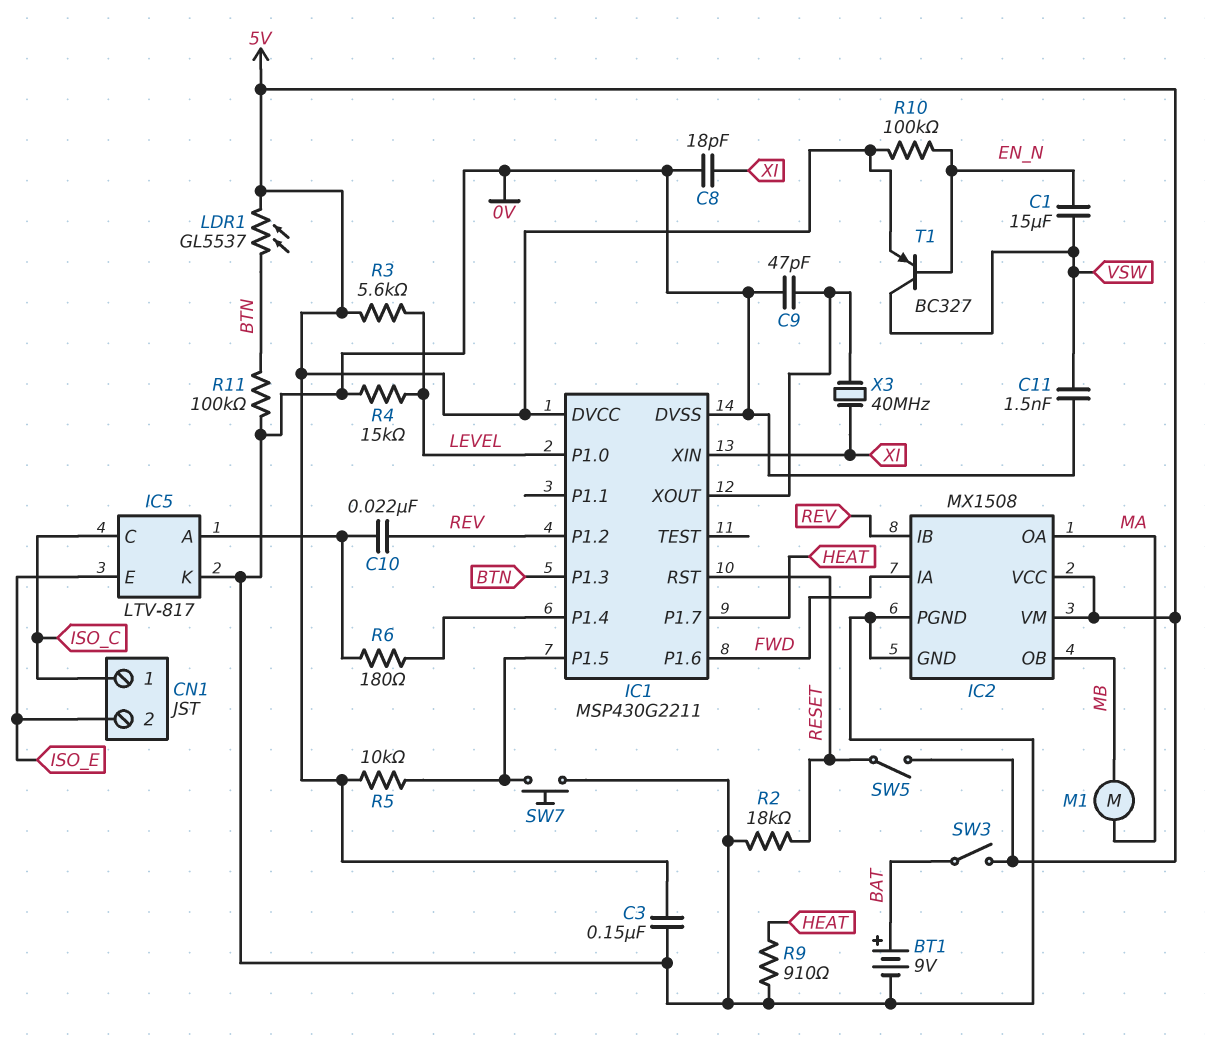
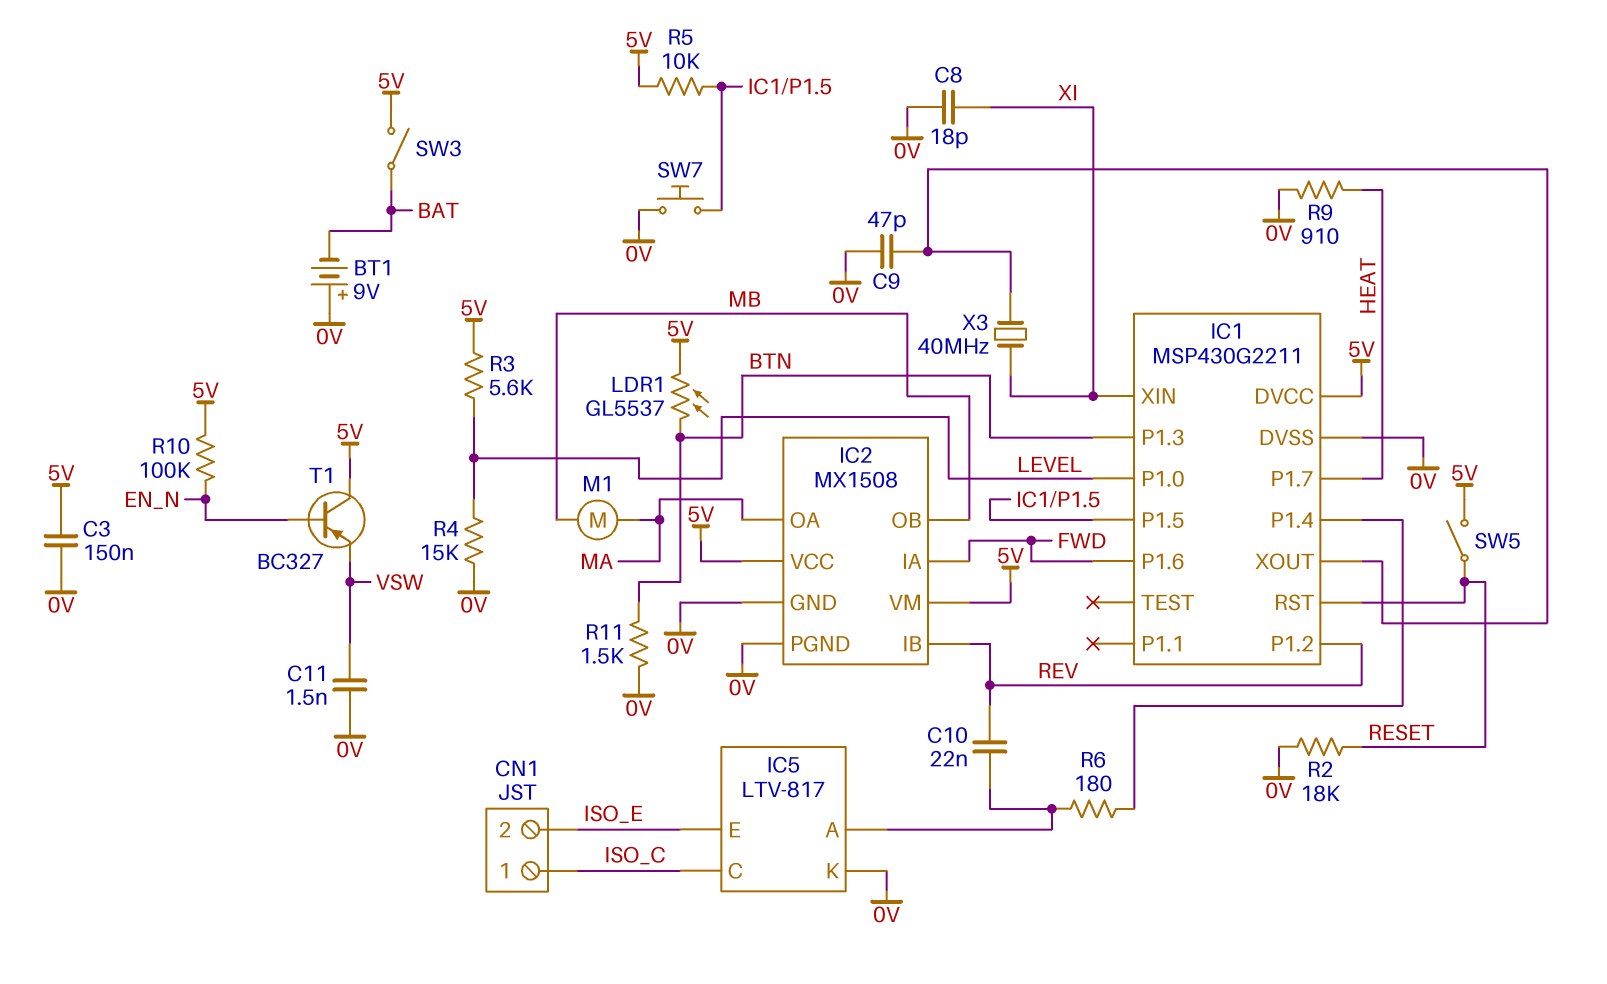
BT1: 9V (plus BAT, minus 0V) -> 9V (plus 0V, minus BAT)
C1: 15uF (EN_N, VSW) -> none
R11: 100k (0V, BTN) -> 1.5k (0V, BTN)
T1: PNP BC327 (B EN_N, C VSW, E 5V) -> PNP BC327 (B EN_N, C 5V, E VSW)

